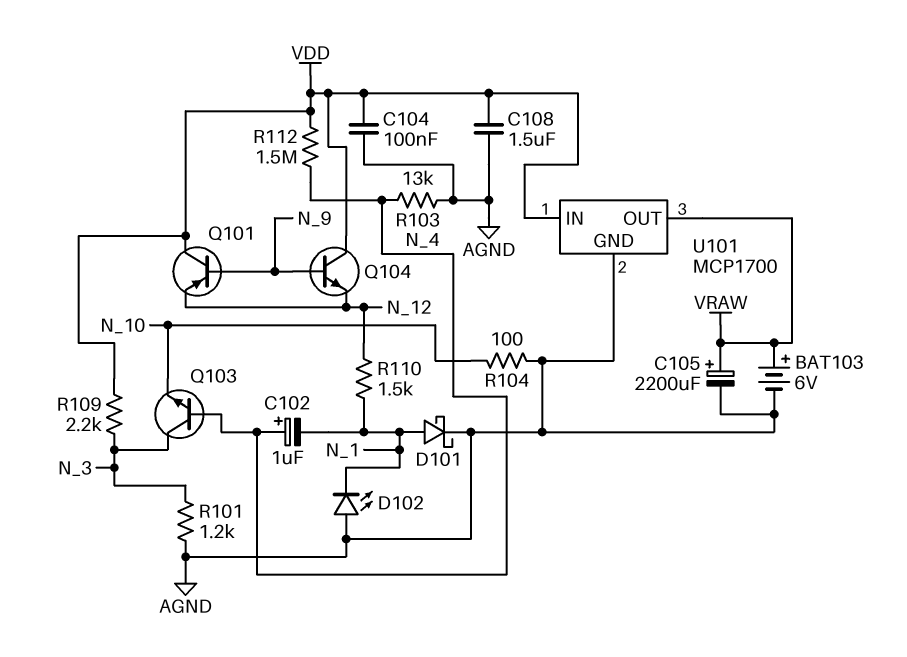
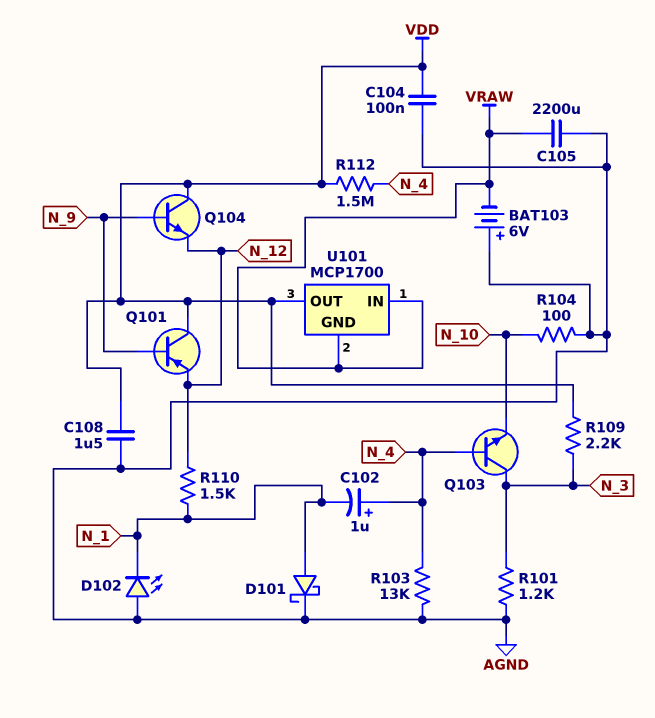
BAT103: 6V (plus VRAW, minus AGND) -> 6V (plus AGND, minus VRAW)
C105: 2200uF (plus VRAW, minus AGND) -> 2200uF (AGND, VRAW)
U101 pin GND: AGND -> VRAW
U101 pin IN: VDD -> VRAW
U101 pin OUT: VRAW -> VDD

